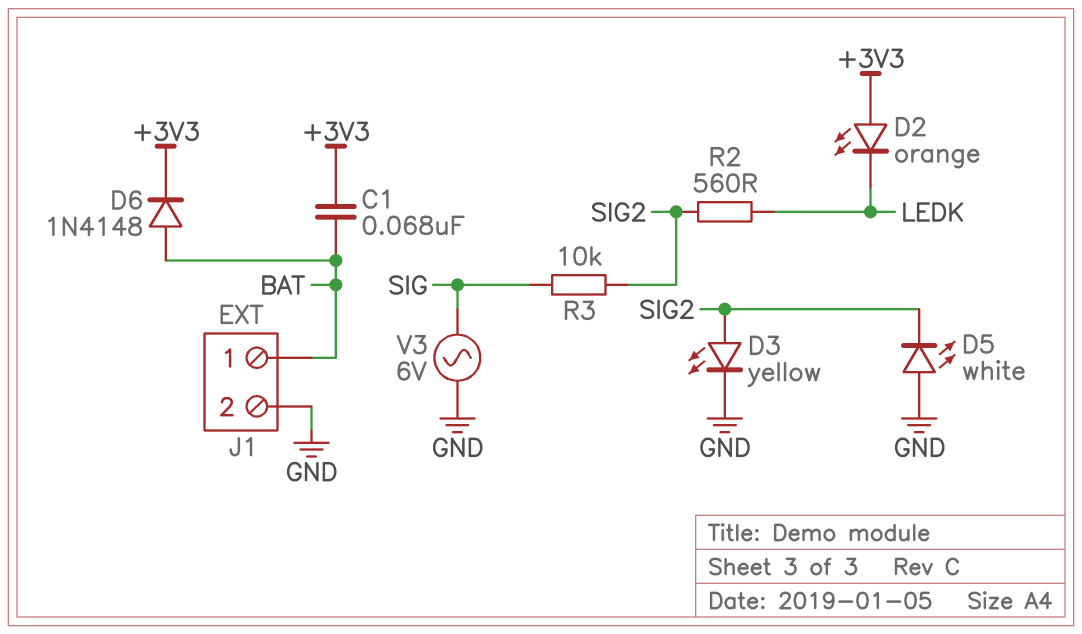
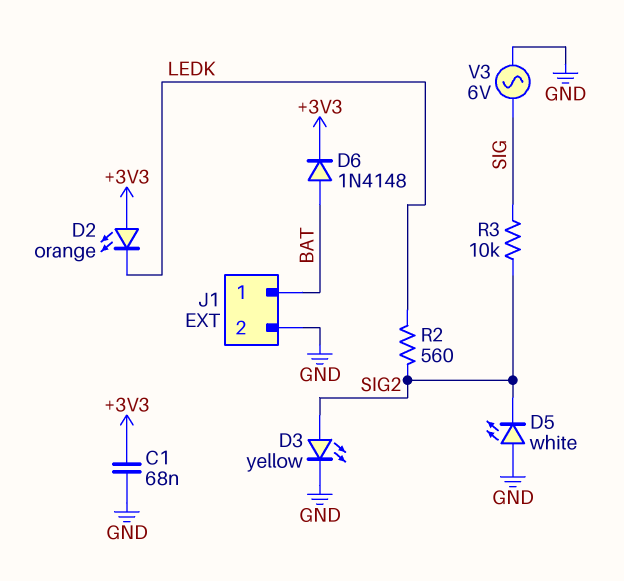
C1: 68nF (+3V3, BAT) -> 68nF (+3V3, GND)

